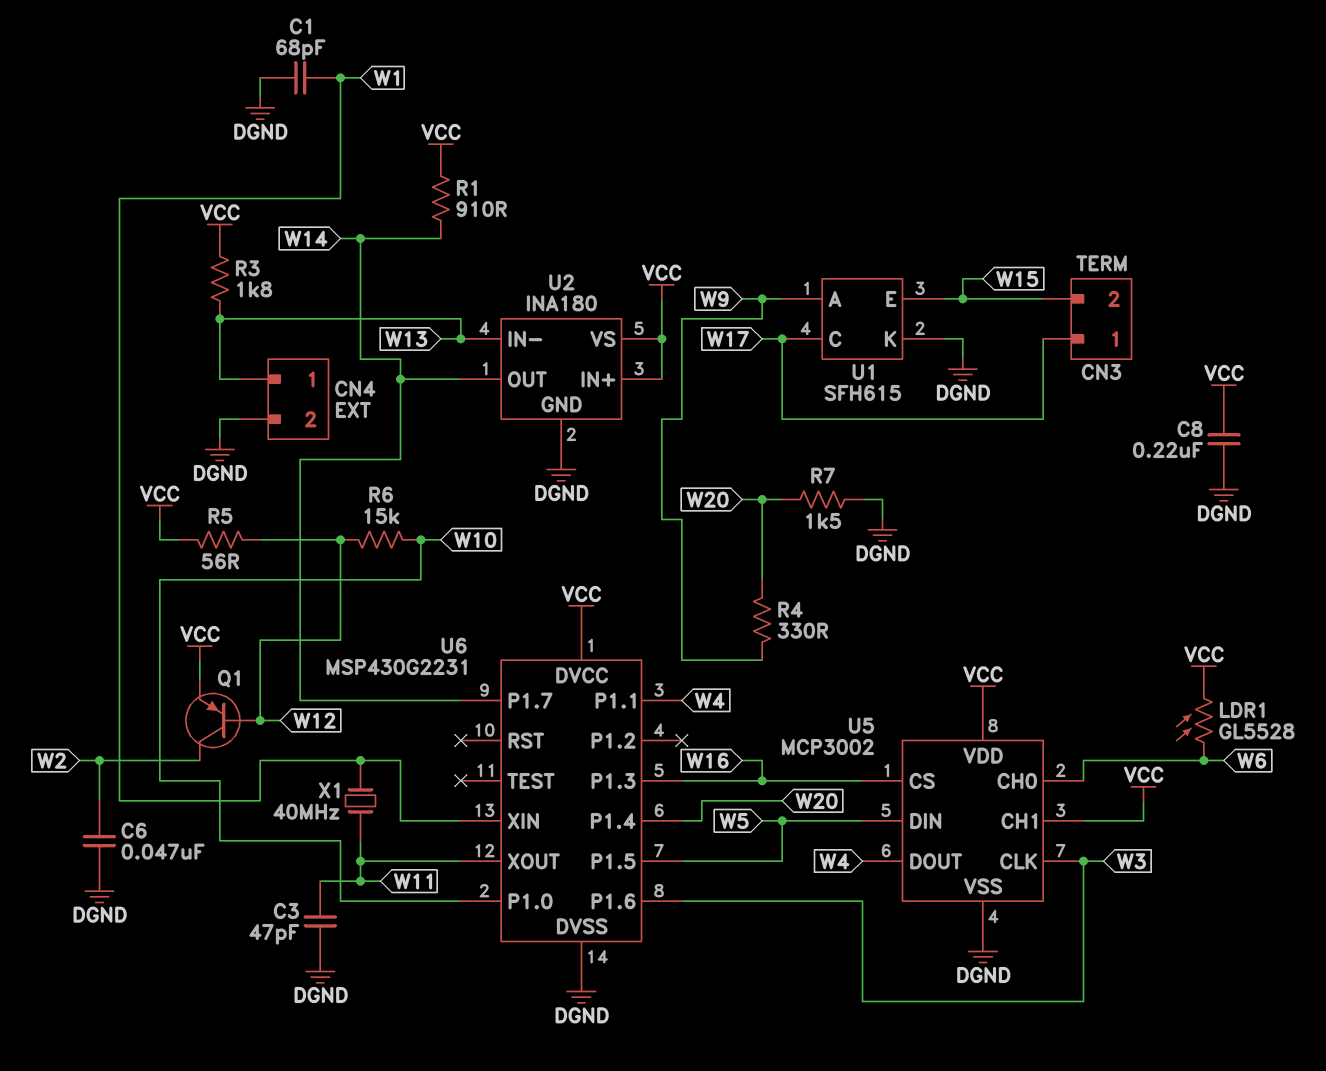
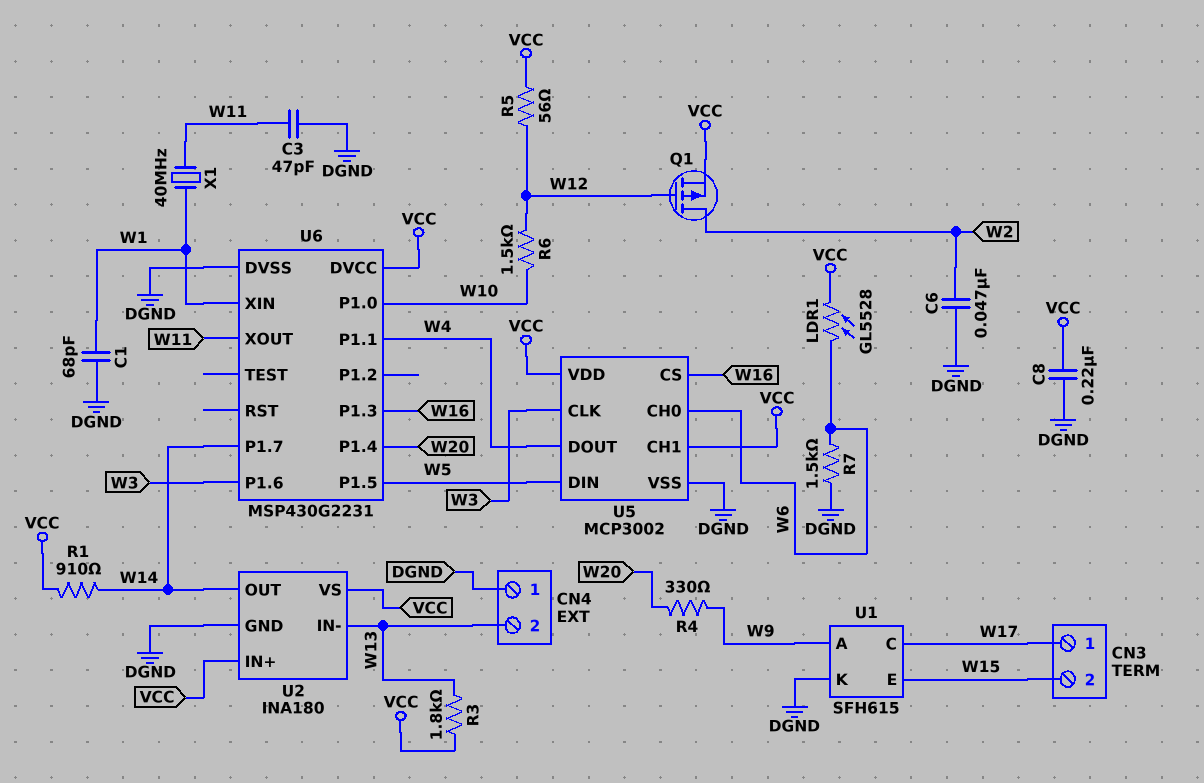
CN4 pin 1: W13 -> DGND
CN4 pin 2: DGND -> W13
Q1: PNP (B W12, C W2, E VCC) -> PMOS (G W12, D W2, S VCC)
R6: 15k (W10, W12) -> 1.5k (W10, W12)
R7: 1.5k (DGND, W20) -> 1.5k (DGND, W6)

